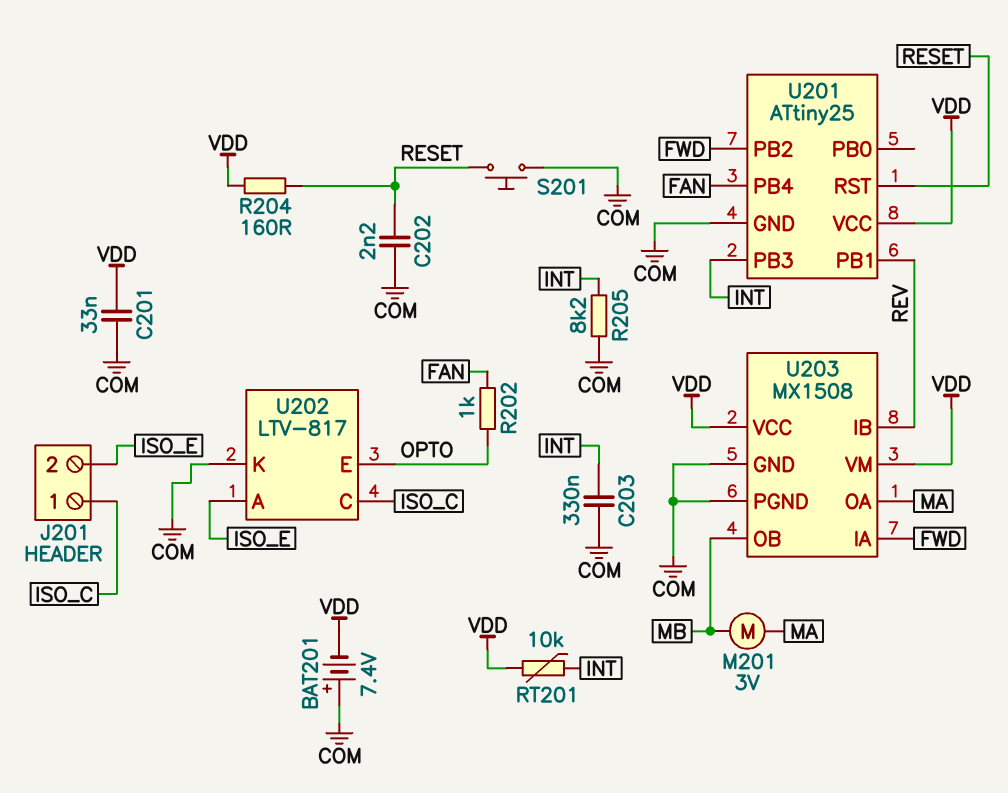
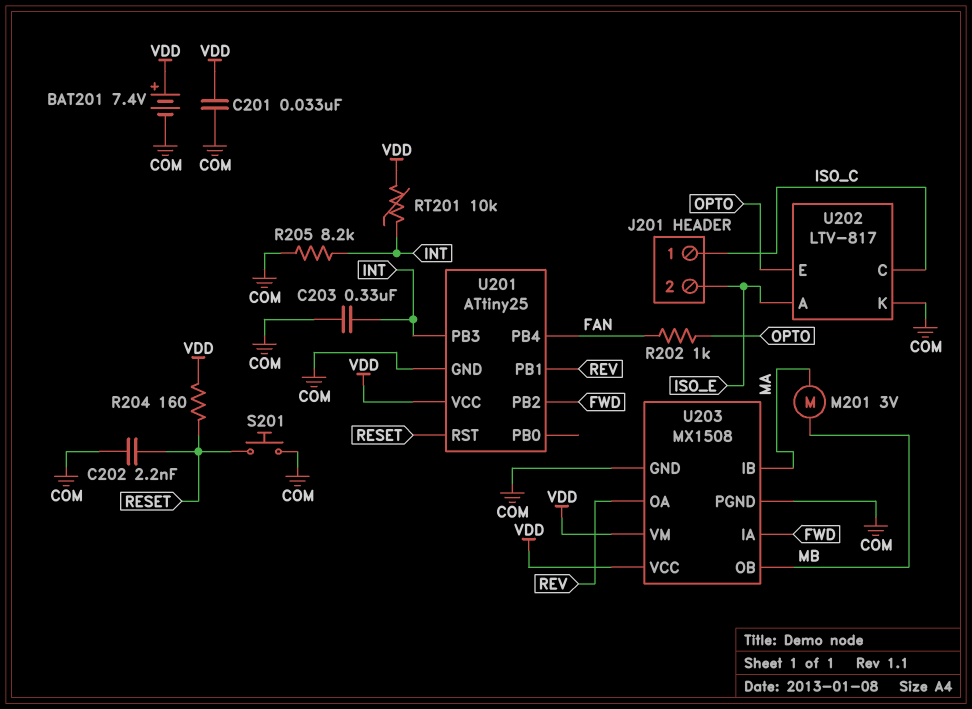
BAT201: 7.4V (plus COM, minus VDD) -> 7.4V (plus VDD, minus COM)
U203 pin IB: REV -> MA
U203 pin OA: MA -> REV

